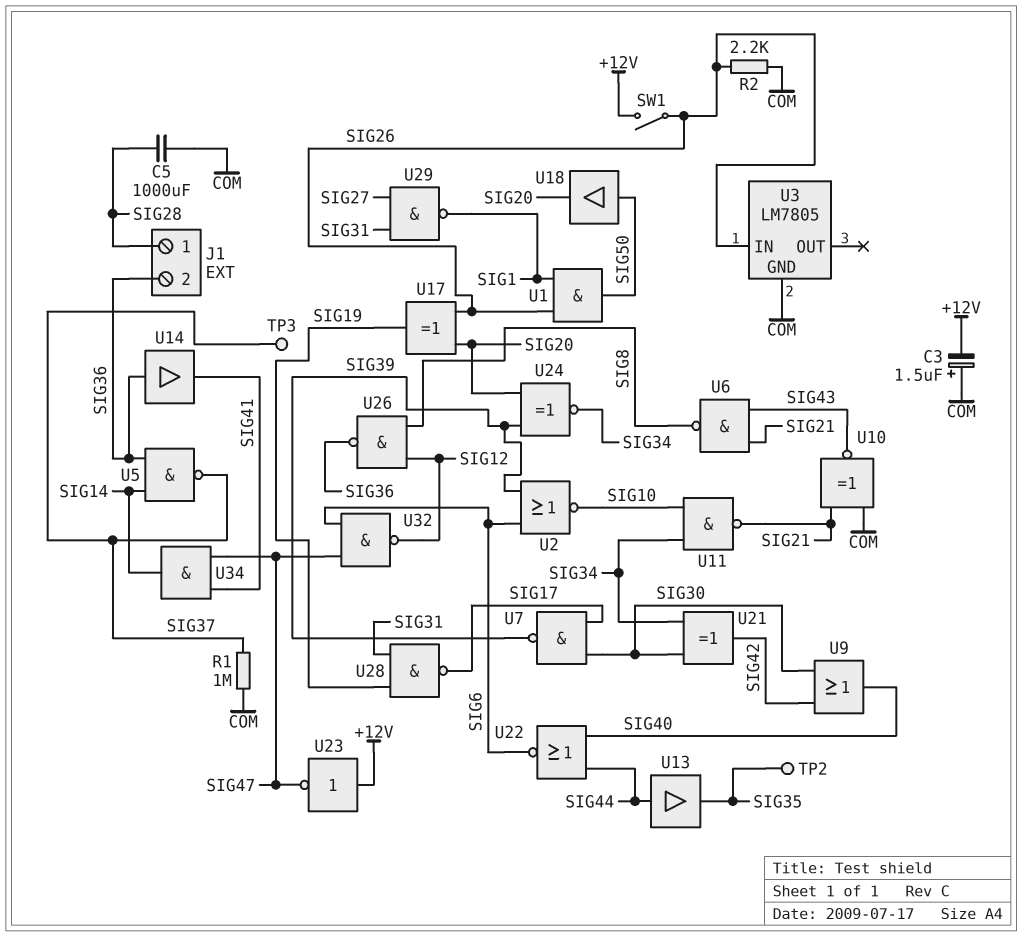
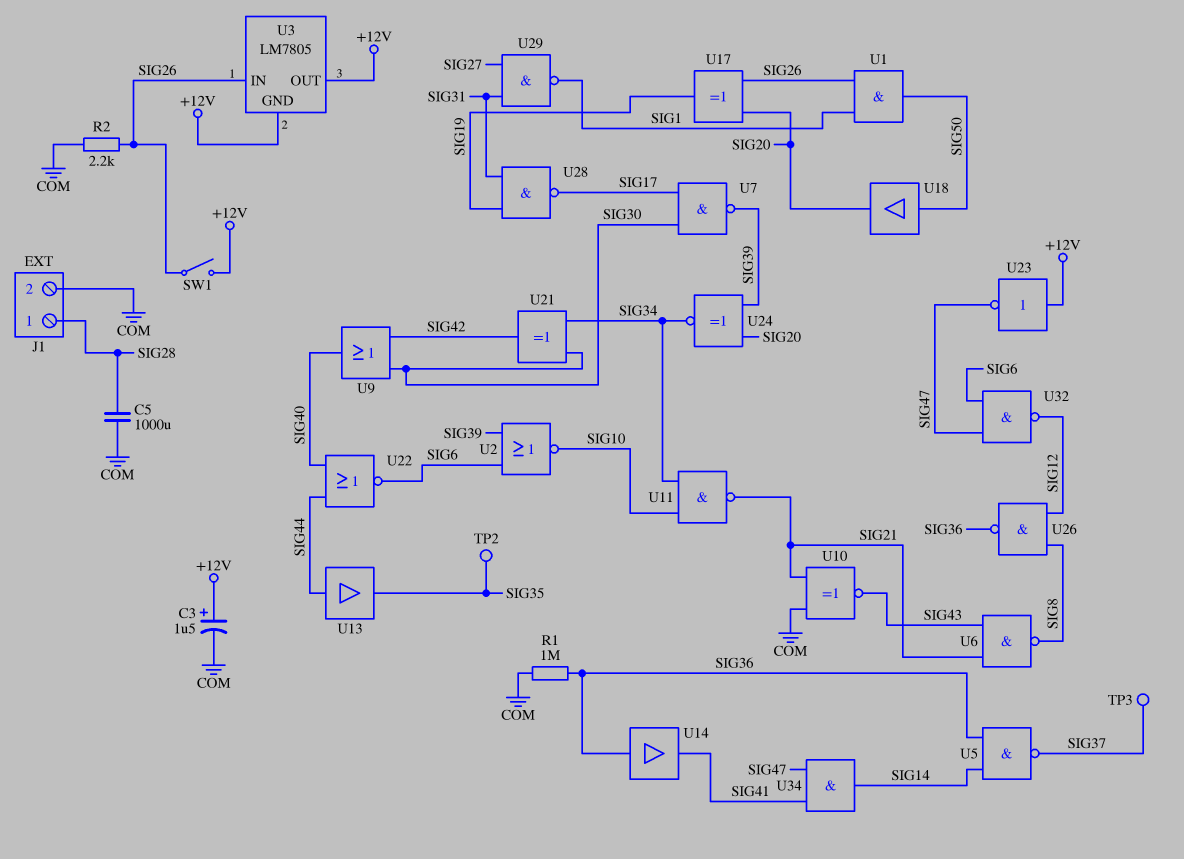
C3: 1.5uF (plus COM, minus +12V) -> 1.5uF (plus +12V, minus COM)
J1 pin 2: SIG36 -> COM
R1: 1M (COM, SIG37) -> 1M (COM, SIG36)
U3 pin GND: COM -> +12V
U3 pin OUT: none -> +12V

